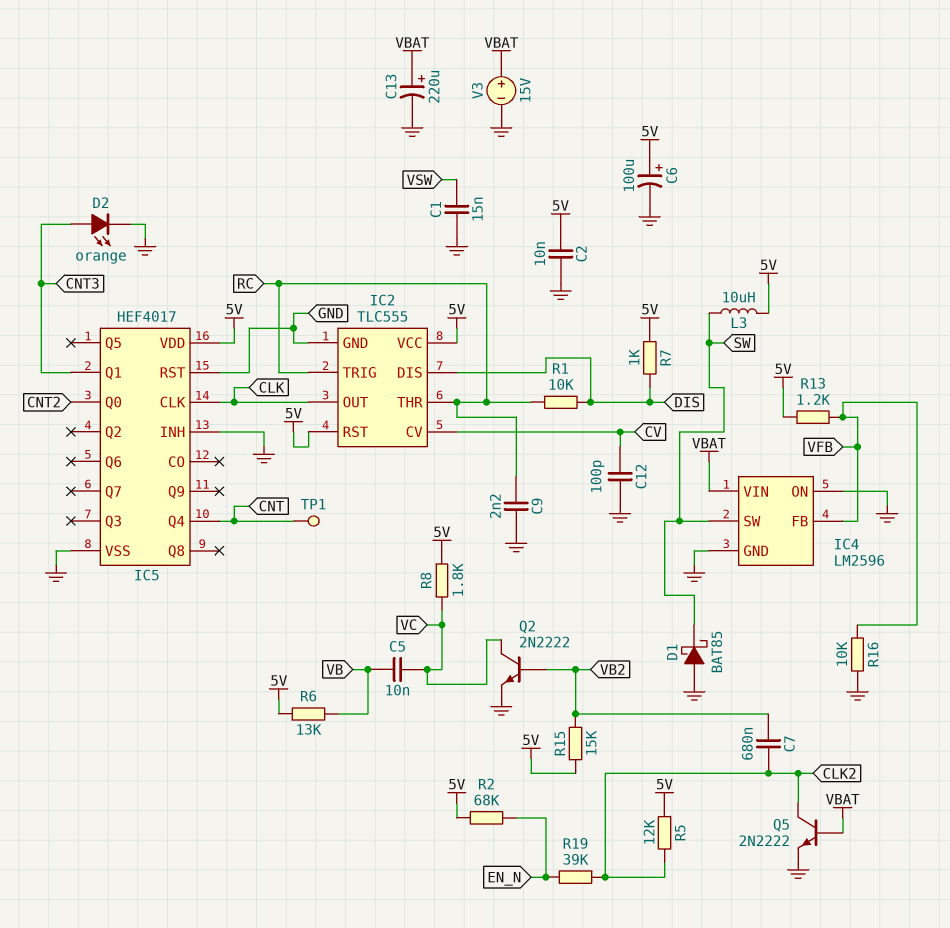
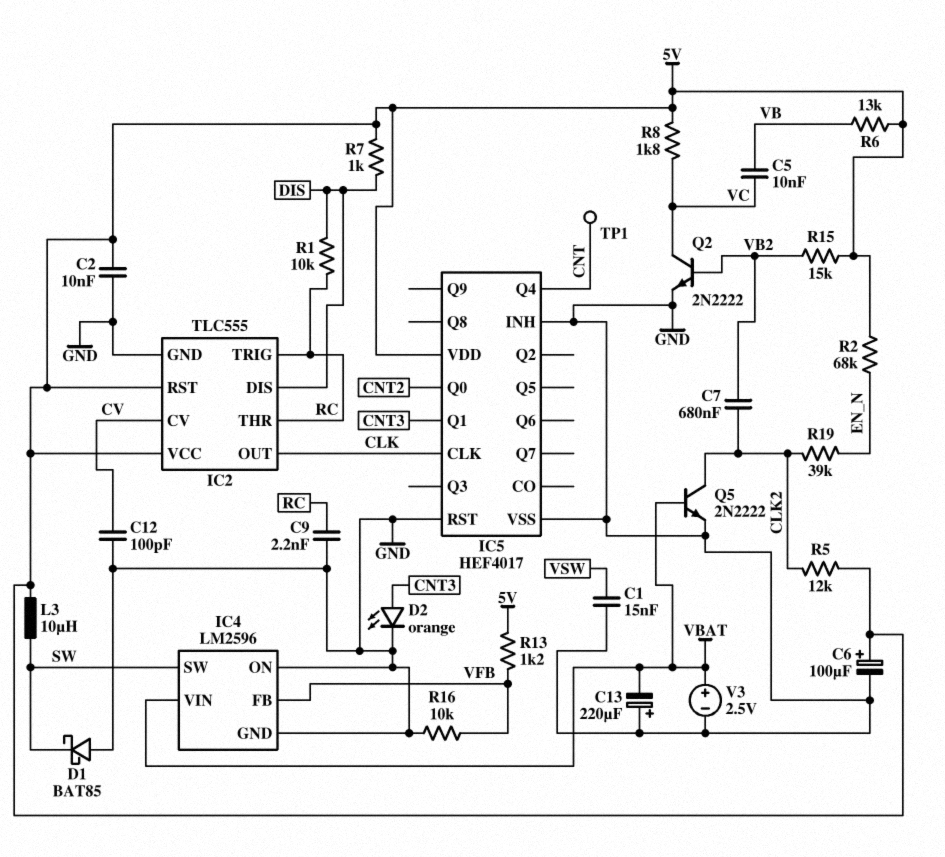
C13: 220uF (plus VBAT, minus GND) -> 220uF (plus GND, minus VBAT)
V3: 15V (plus VBAT, minus GND) -> 2.5V (plus VBAT, minus GND)

